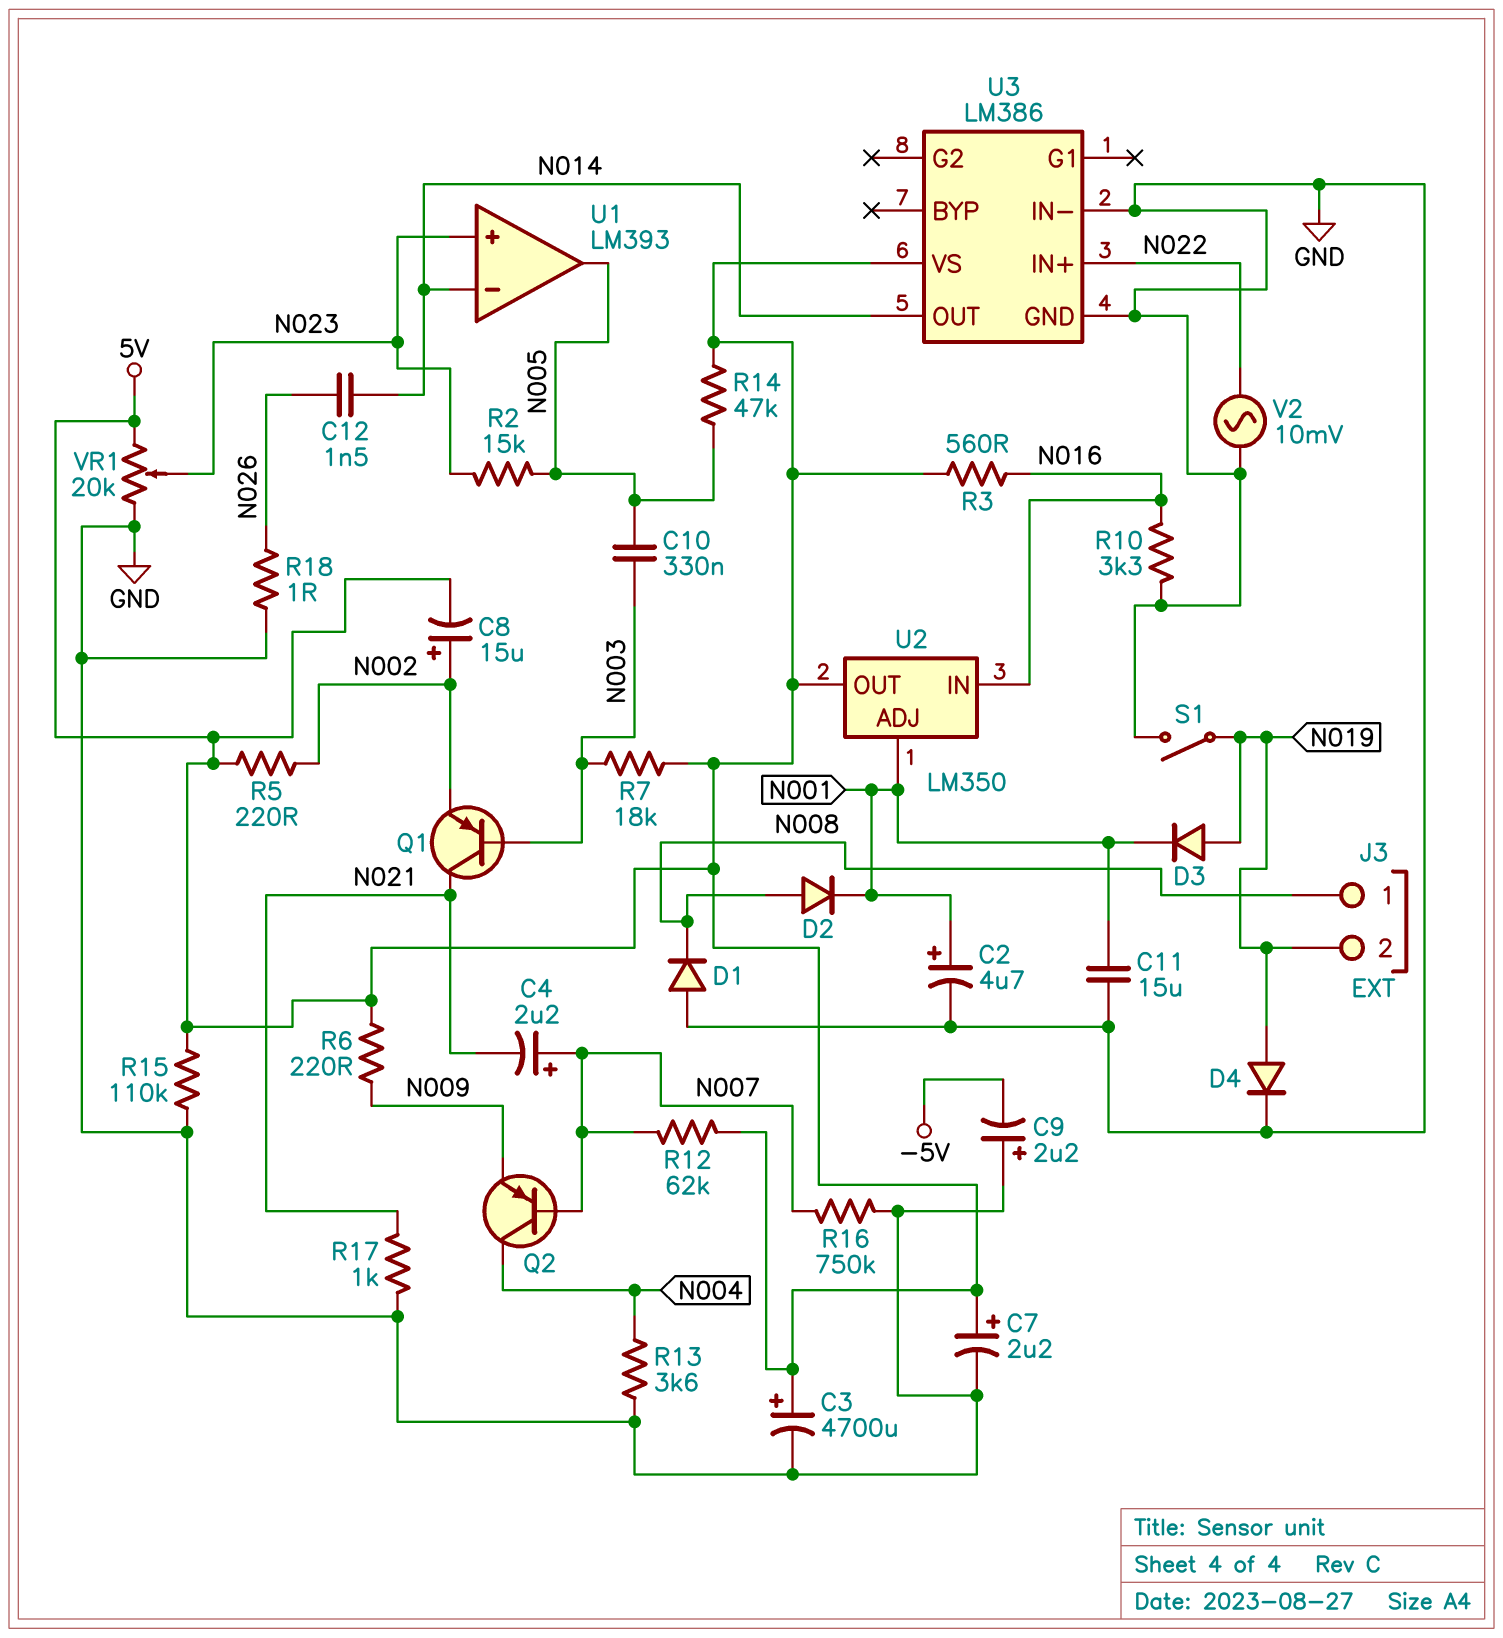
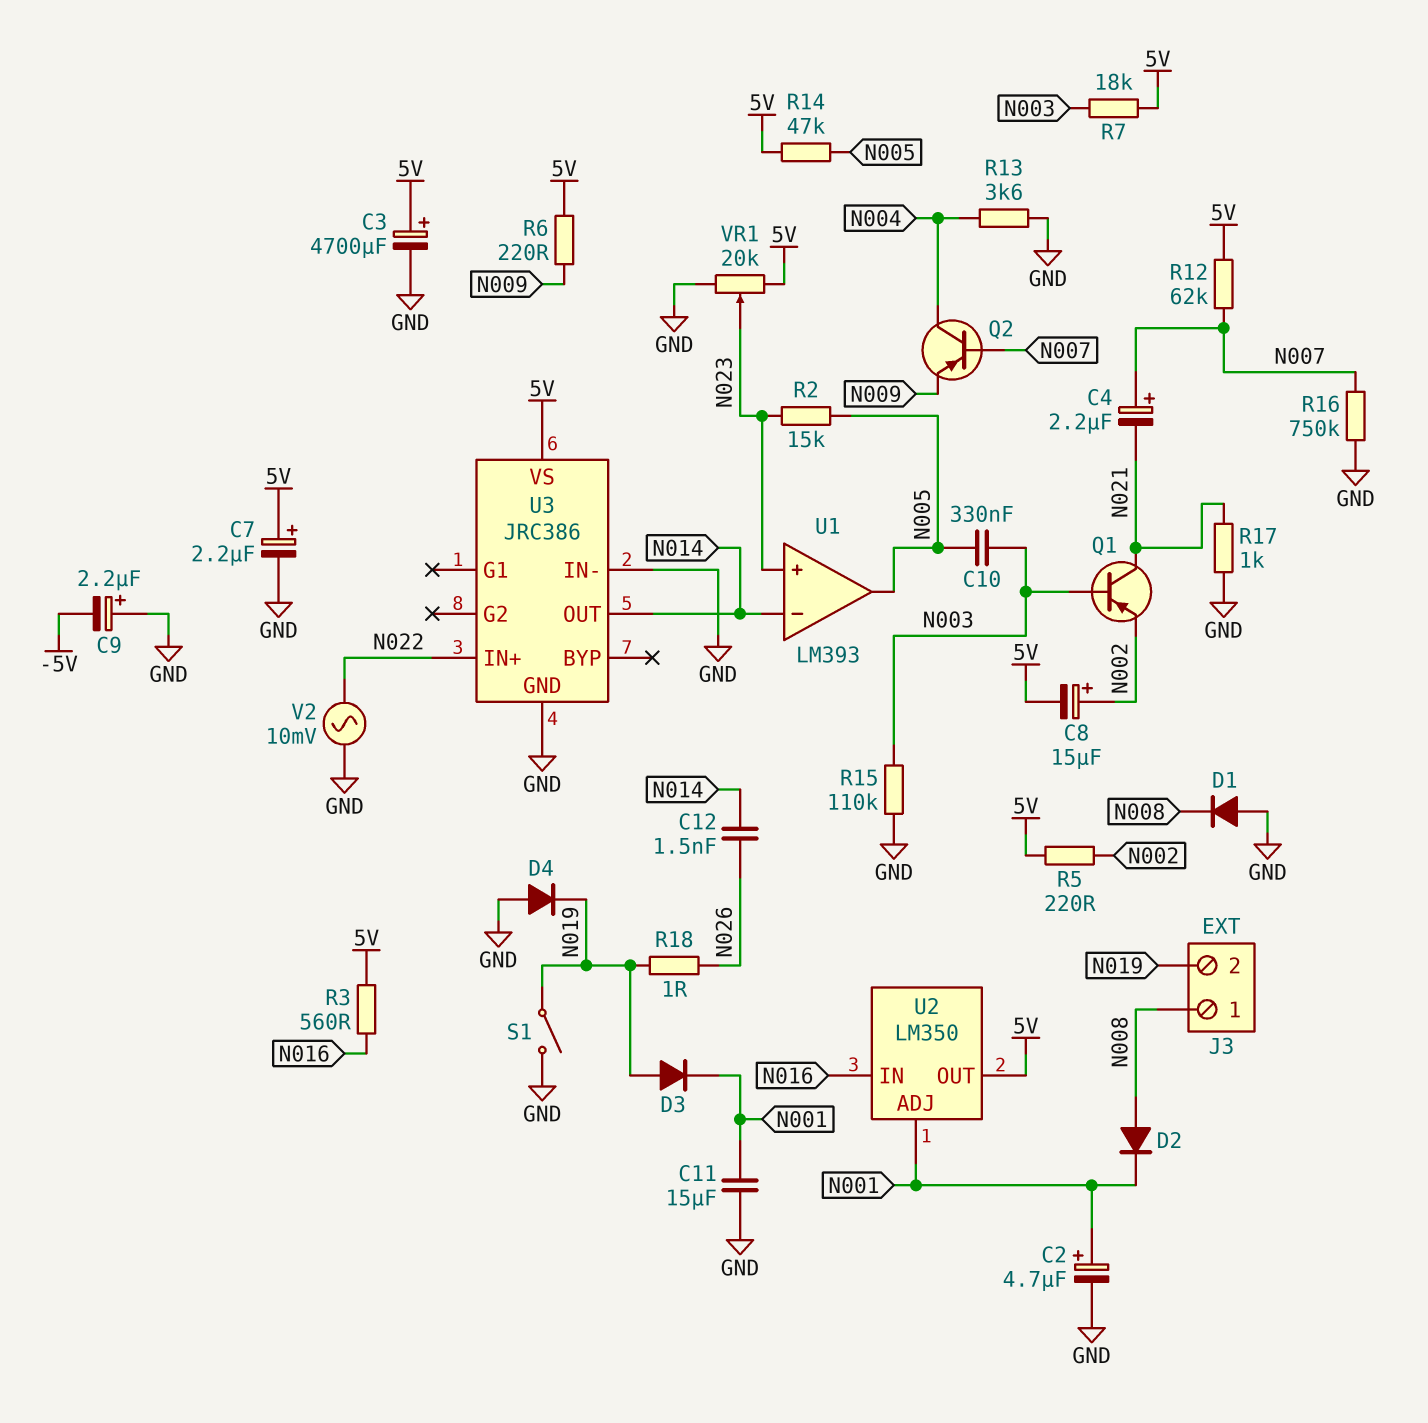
D4: diode (A N019, K GND) -> diode (A GND, K N019)
R10: 3.3k (GND, N016) -> none
R15: 110k (5V, GND) -> 110k (GND, N003)
R18: 1 (GND, N026) -> 1 (N019, N026)
U3: LM386 -> JRC386

